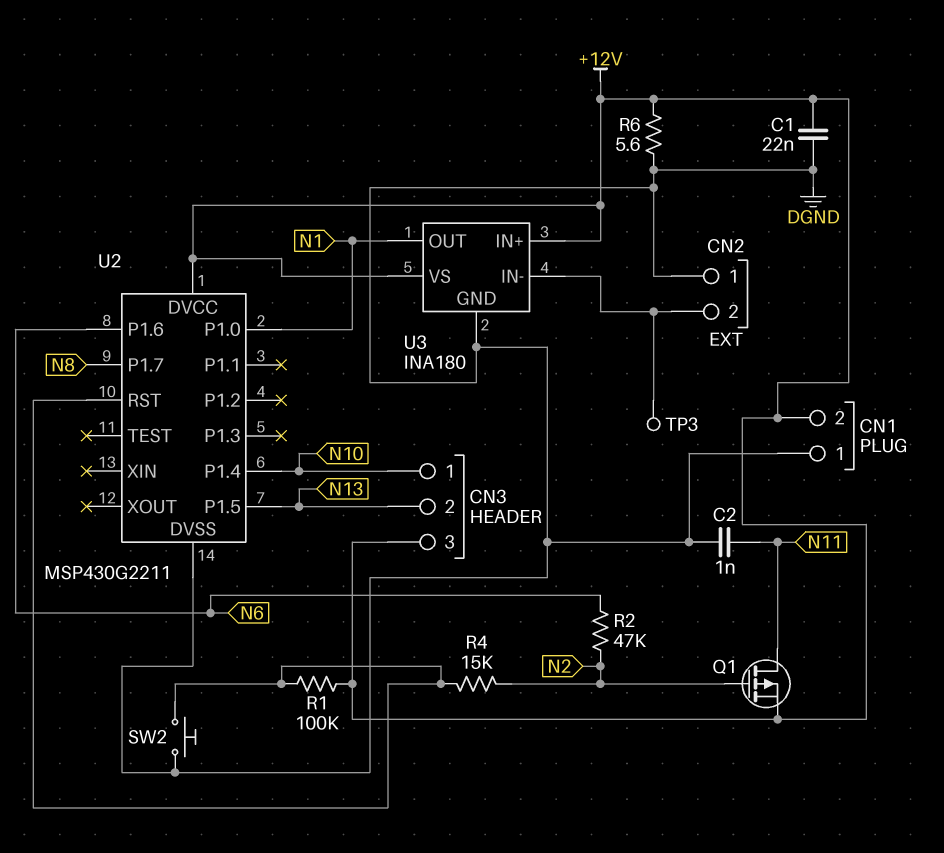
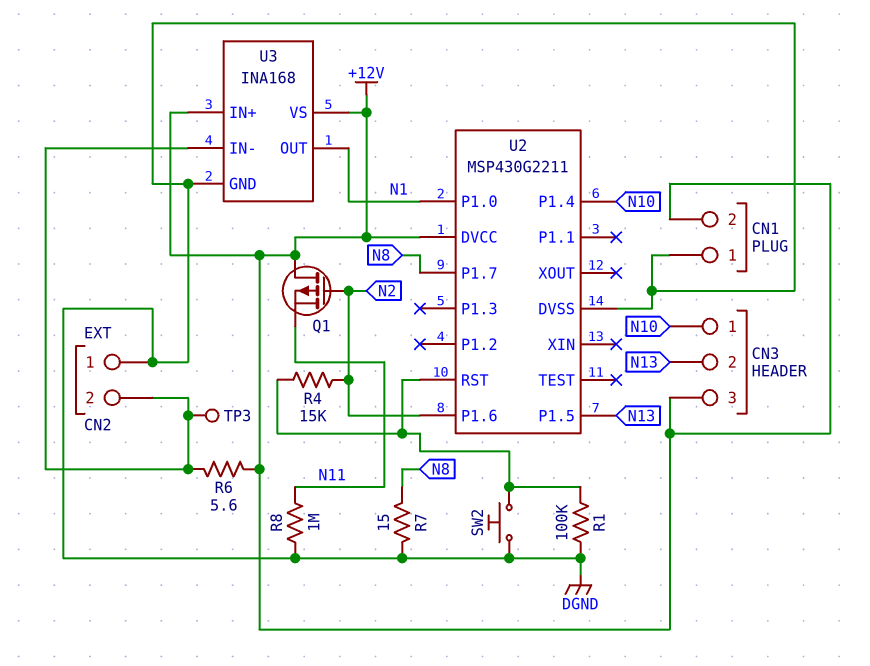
C1: 22nF (+12V, DGND) -> none
C2: 1nF (DGND, N11) -> none
Q1: PMOS (G N2, D N11, S +12V) -> PMOS (G N2, D +12V, S N11)
R1: 100k (+12V, U2/RST) -> 100k (DGND, U2/RST)
R2: 47k (N2, N6) -> none
R6: 5.6 (+12V, DGND) -> 5.6 (+12V, CN2/2)
R7: none -> 15 (DGND, N8)
R8: none -> 1M (DGND, N11)
U2 pin P1.6: N6 -> N2
U3: INA180 -> INA168

